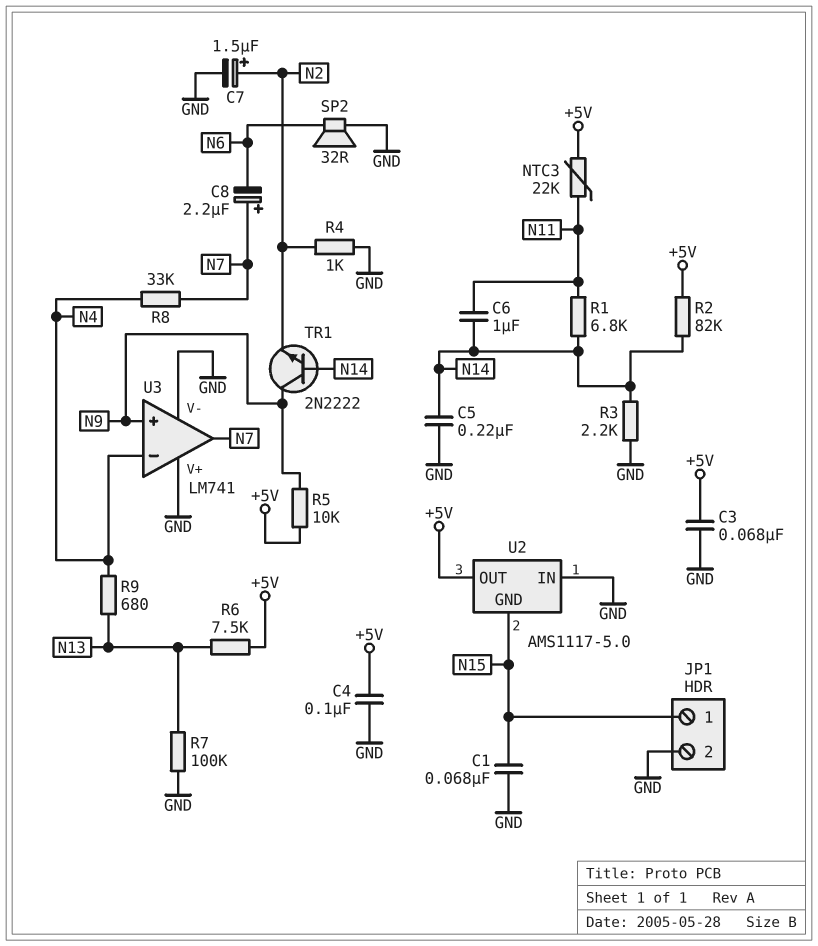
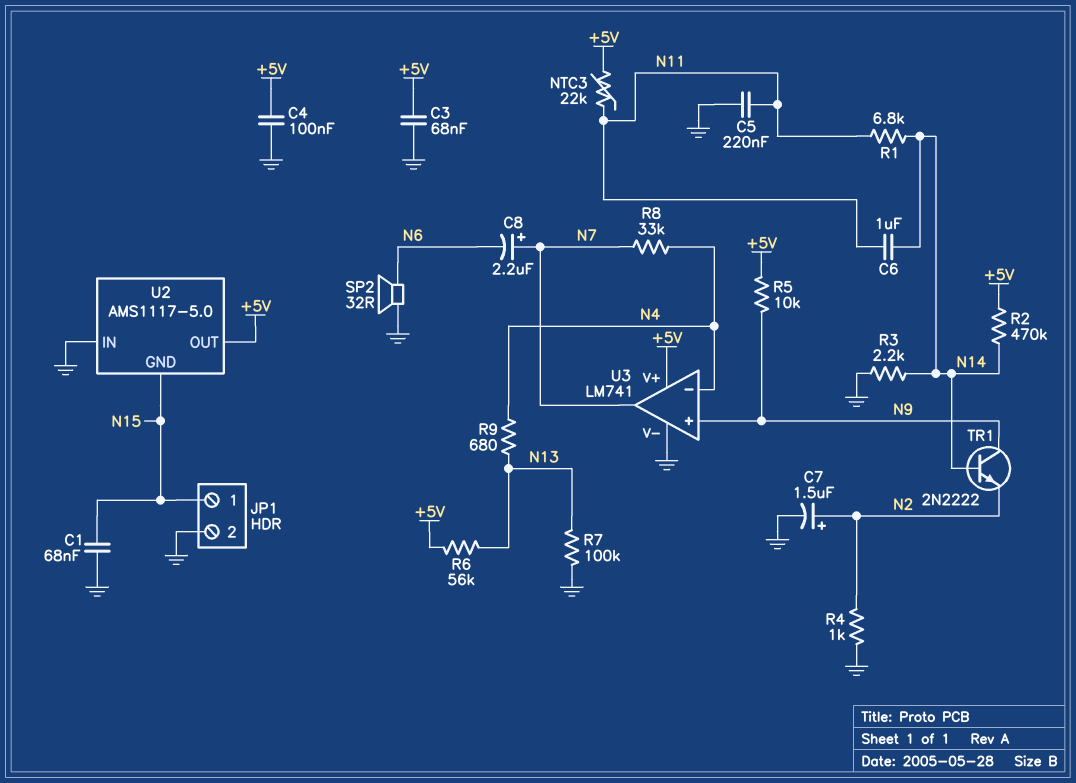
C5: 220nF (GND, N14) -> 220nF (GND, N11)
R2: 82k (+5V, N14) -> 470k (+5V, N14)
R6: 7.5k (+5V, N13) -> 56k (+5V, N13)
U3 pin V+: GND -> +5V

